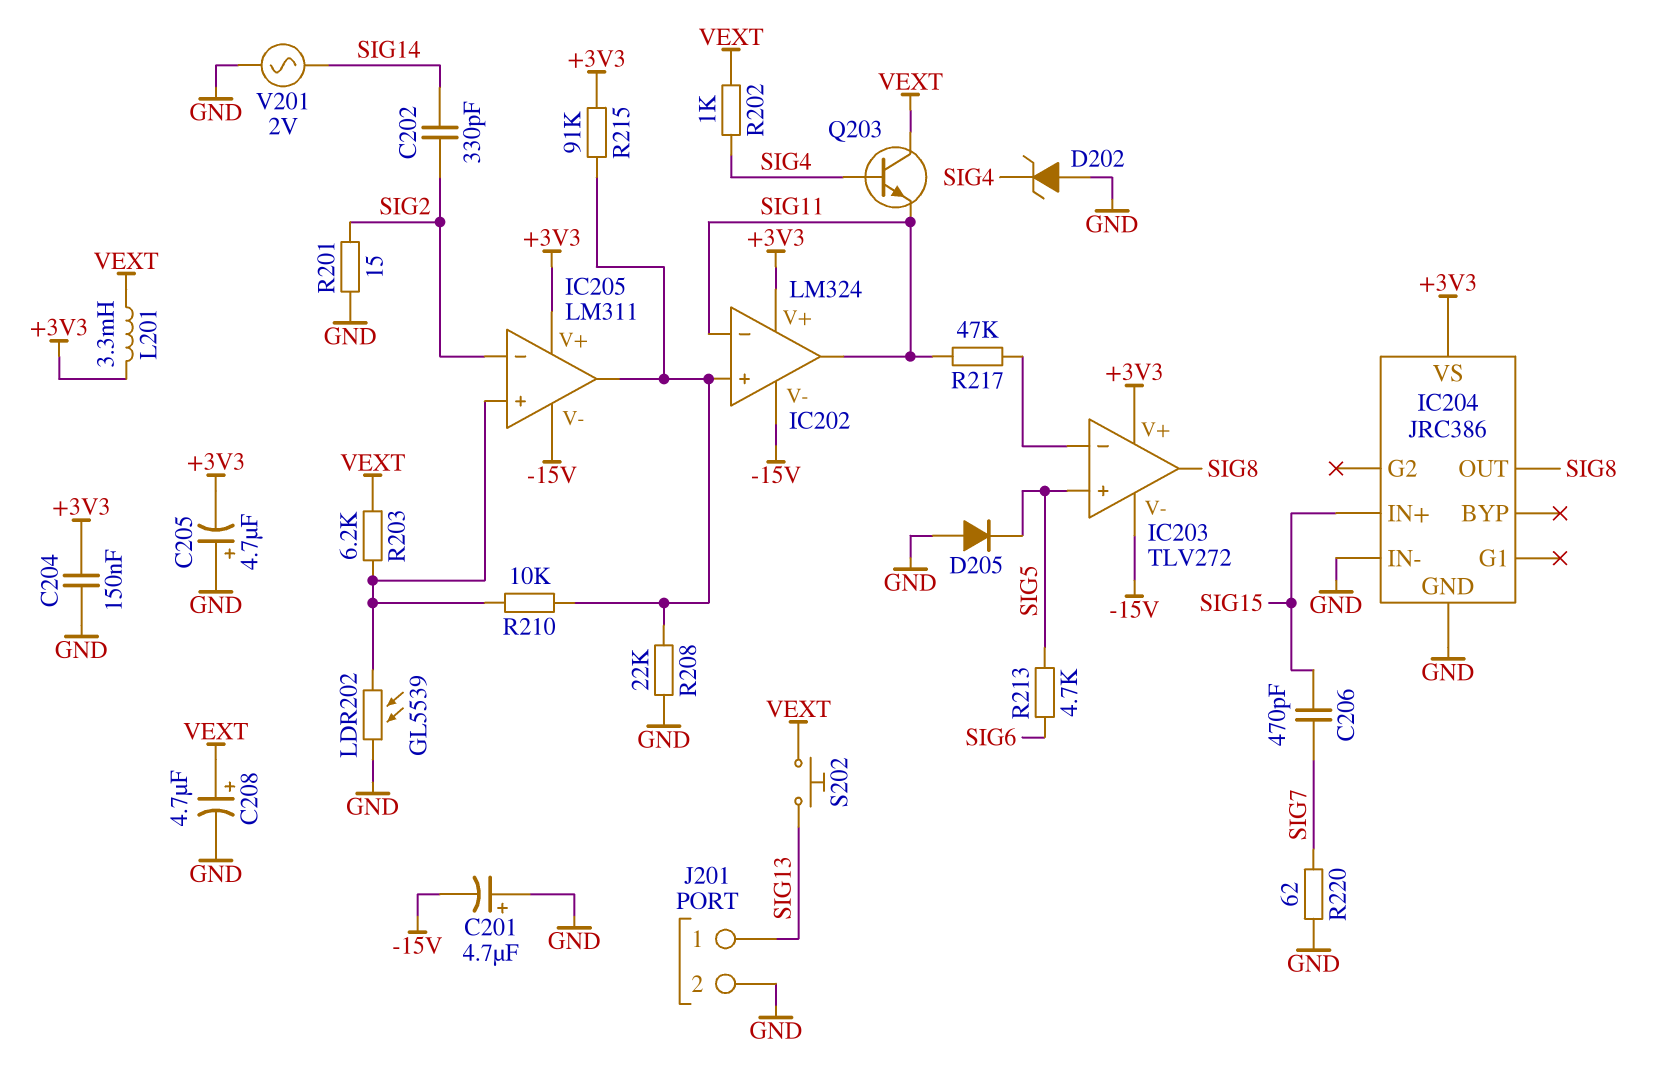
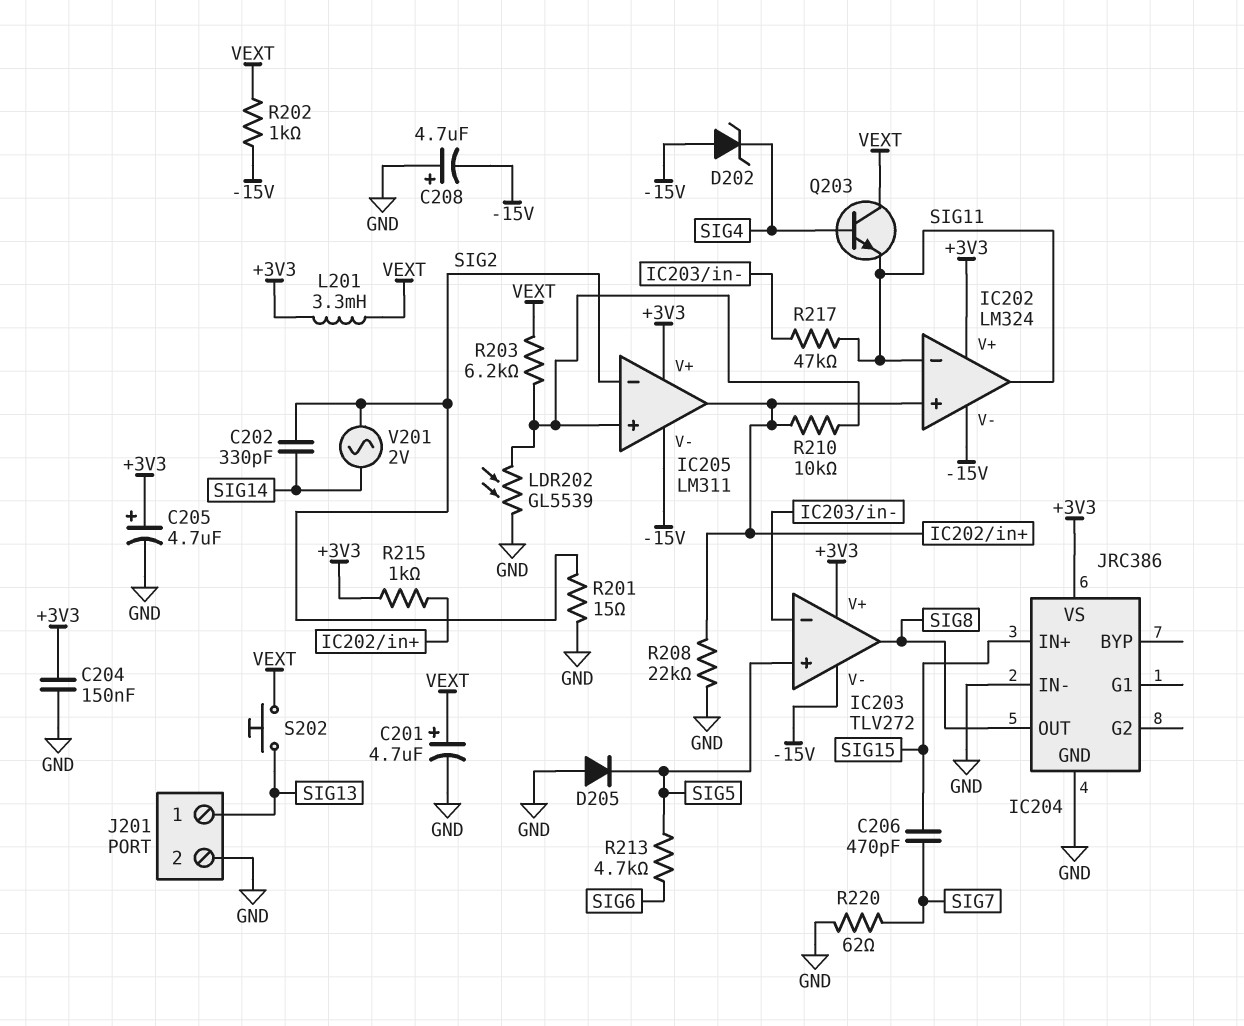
C201: 4.7uF (plus GND, minus -15V) -> 4.7uF (plus VEXT, minus GND)
C205: 4.7uF (plus GND, minus +3V3) -> 4.7uF (plus +3V3, minus GND)
C208: 4.7uF (plus VEXT, minus GND) -> 4.7uF (plus GND, minus -15V)
D202: zener (A GND, K SIG4) -> zener (A -15V, K SIG4)
R202: 1k (SIG4, VEXT) -> 1k (-15V, VEXT)
R215: 91k (+3V3, IC202/in+) -> 1k (+3V3, IC202/in+)
V201: AC 2V (GND, SIG14) -> AC 2V (SIG2, SIG14)

